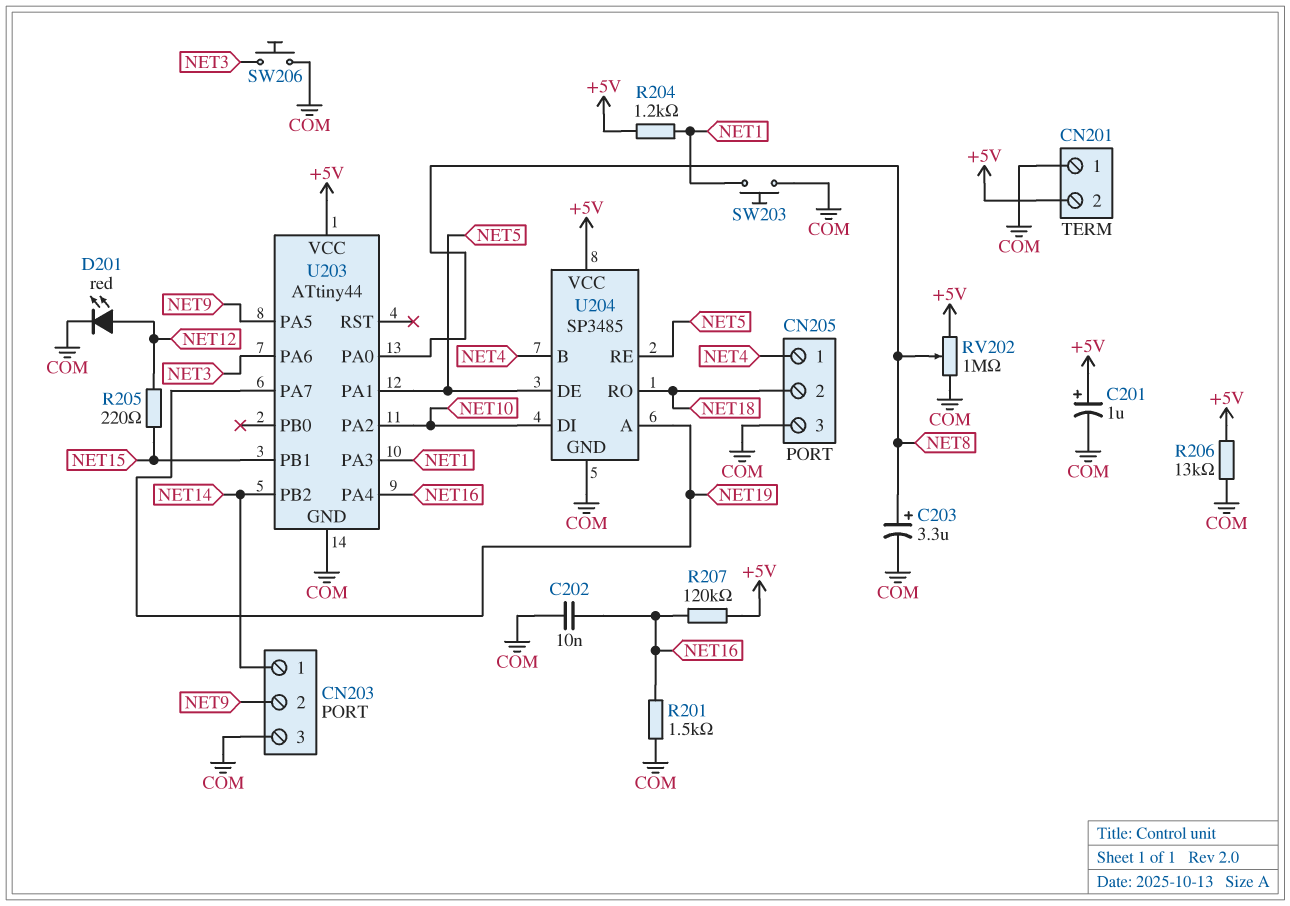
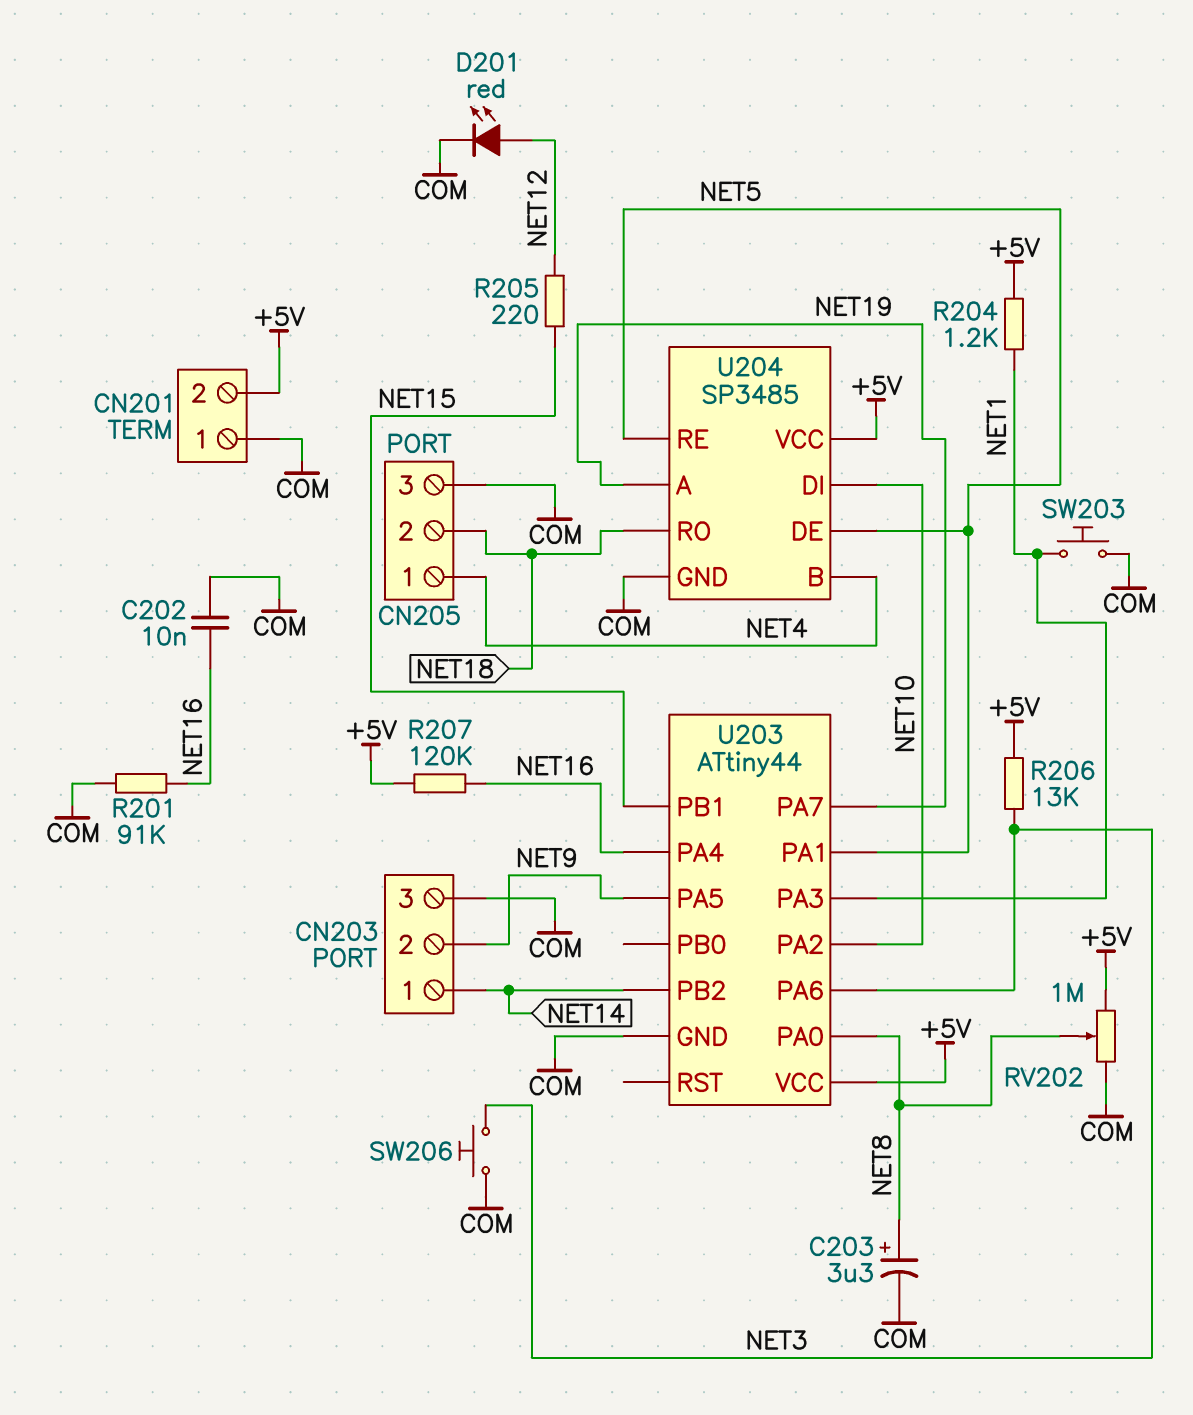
C201: 1uF (plus +5V, minus COM) -> none
R201: 1.5k (COM, NET16) -> 91k (COM, NET16)
R206: 13k (+5V, COM) -> 13k (+5V, NET3)

